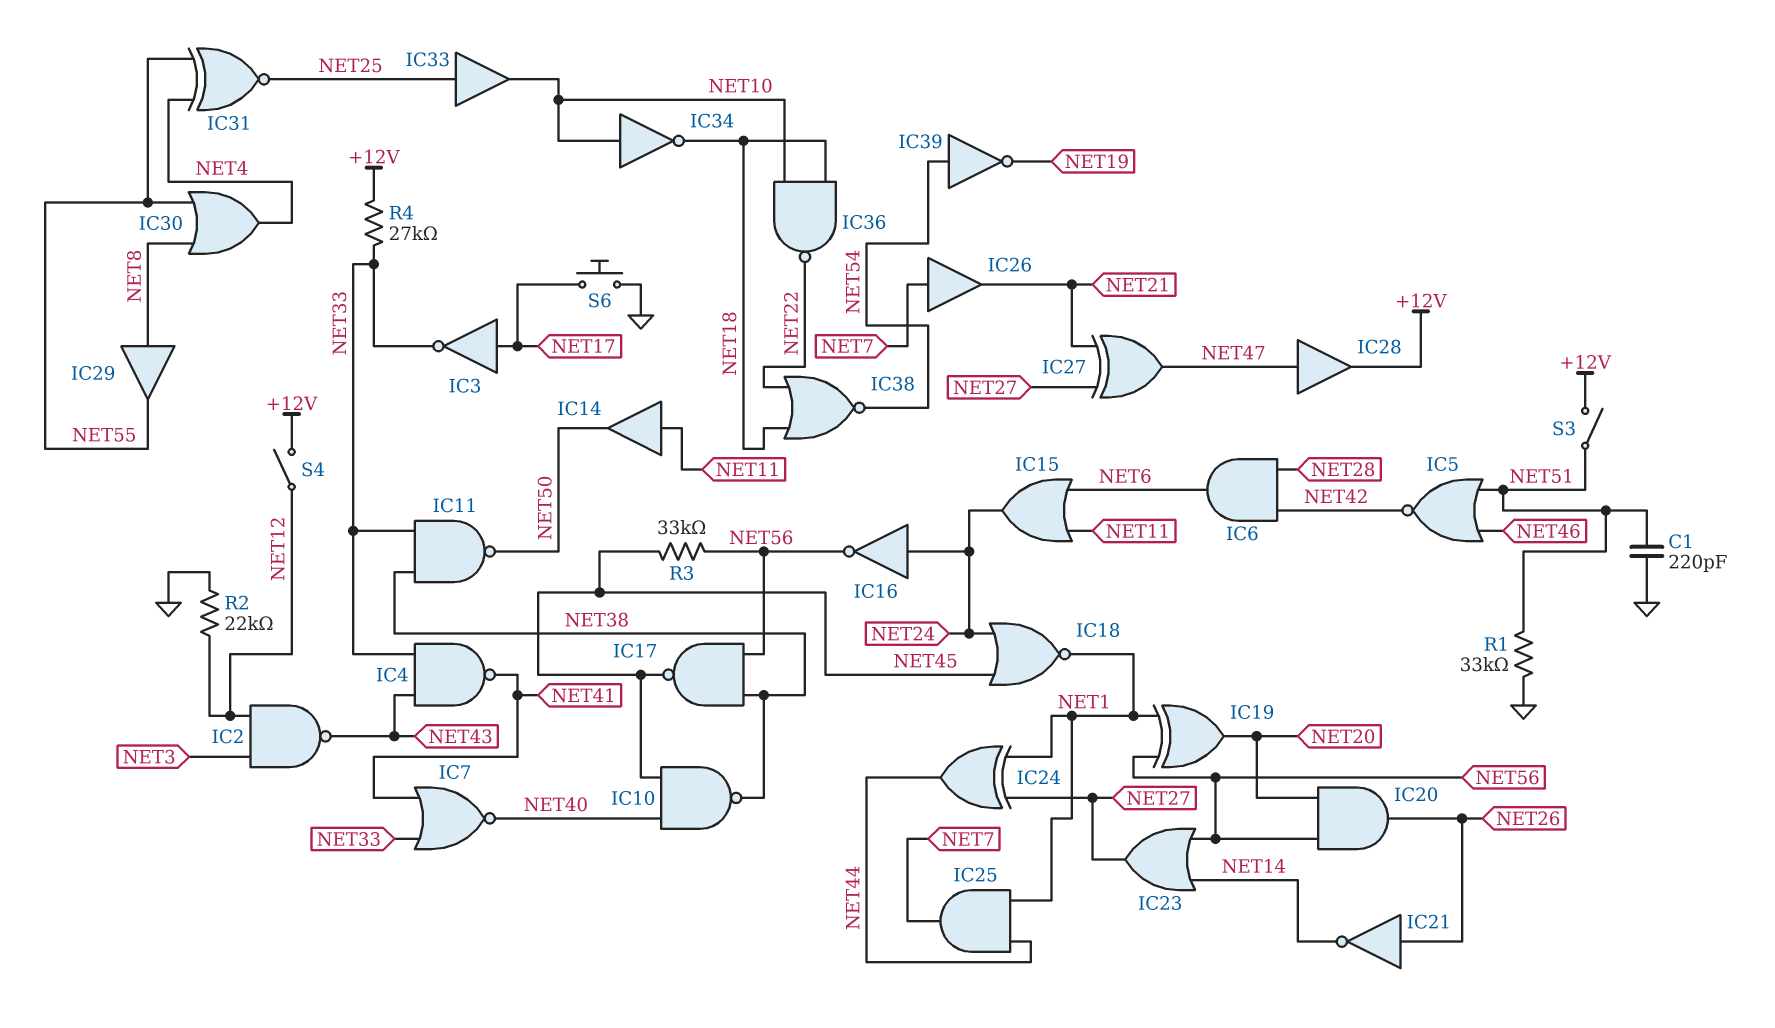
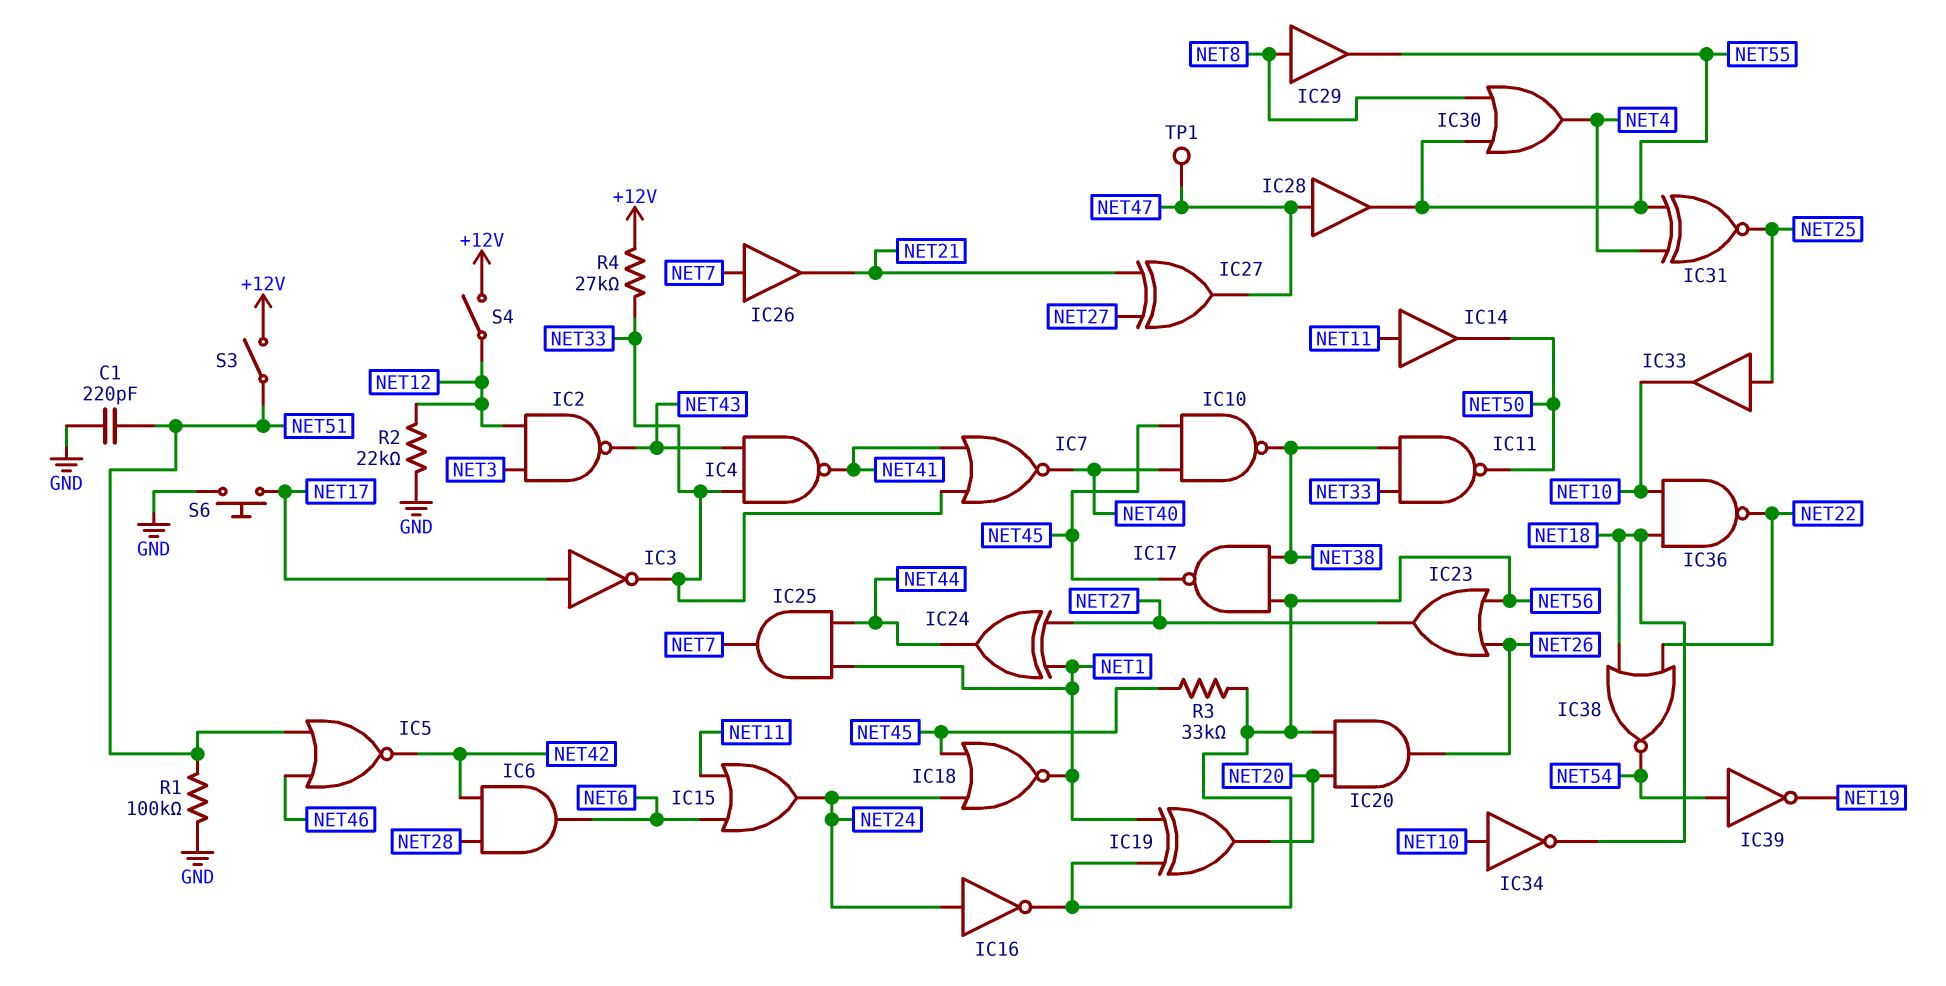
IC21: NOT (in NET26, out NET14) -> none
IC23: OR (in NET14, in NET56, out NET27) -> OR (in NET26, in NET56, out NET27)
IC28: buffer (in NET47, out +12V) -> buffer (in NET47, out NET55)
R1: 33k (GND, NET51) -> 100k (GND, NET51)
TP1: none -> test point (NET47)

